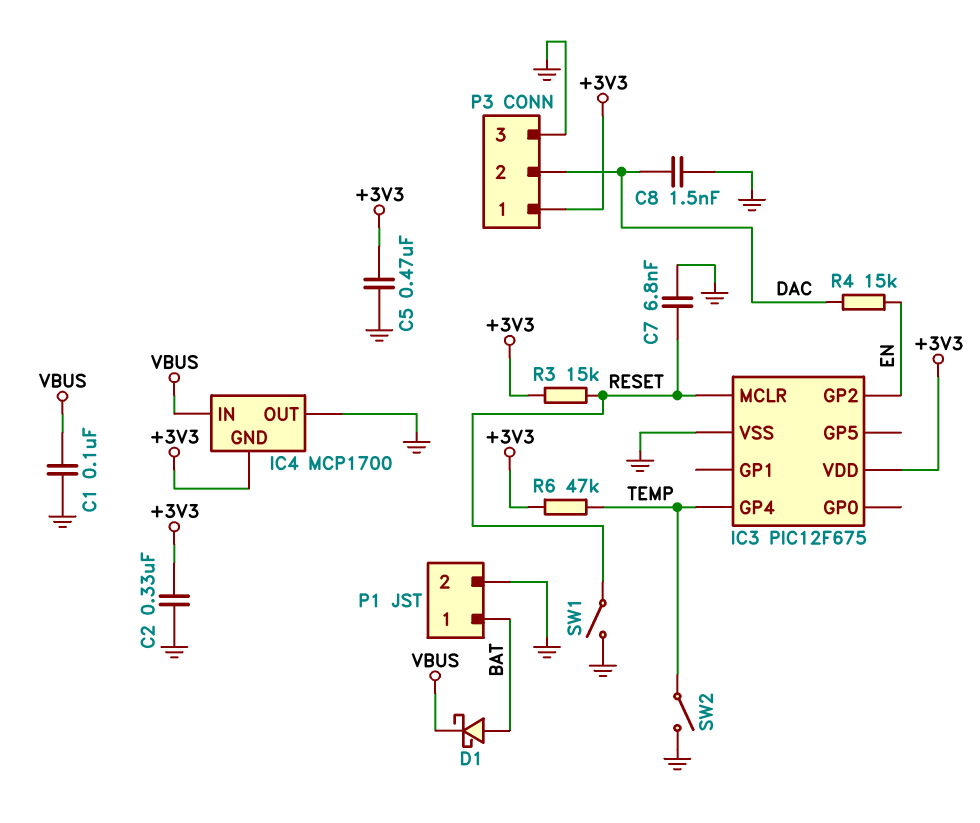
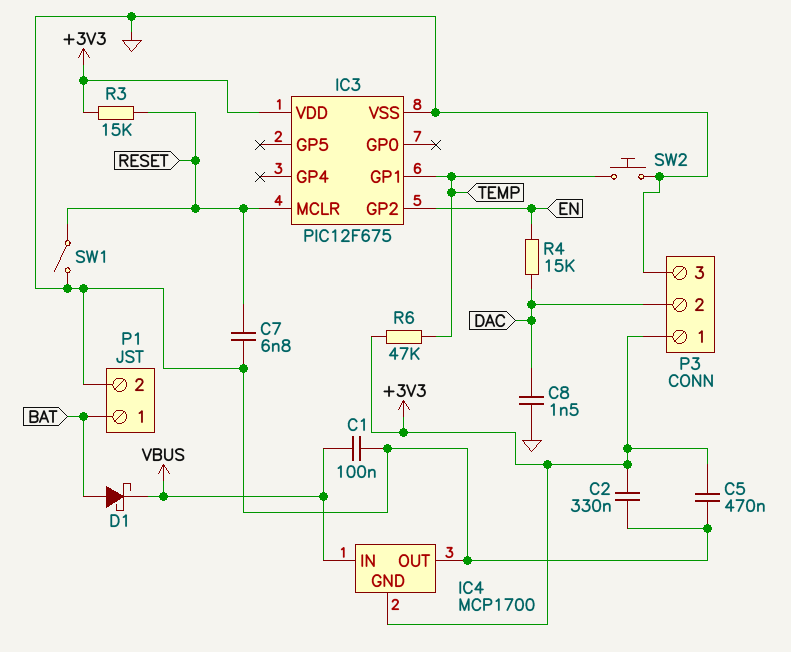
IC3 pin GP1: none -> TEMP
IC3 pin GP4: TEMP -> none
SW2: switch (GND, TEMP) -> button (GND, TEMP)

